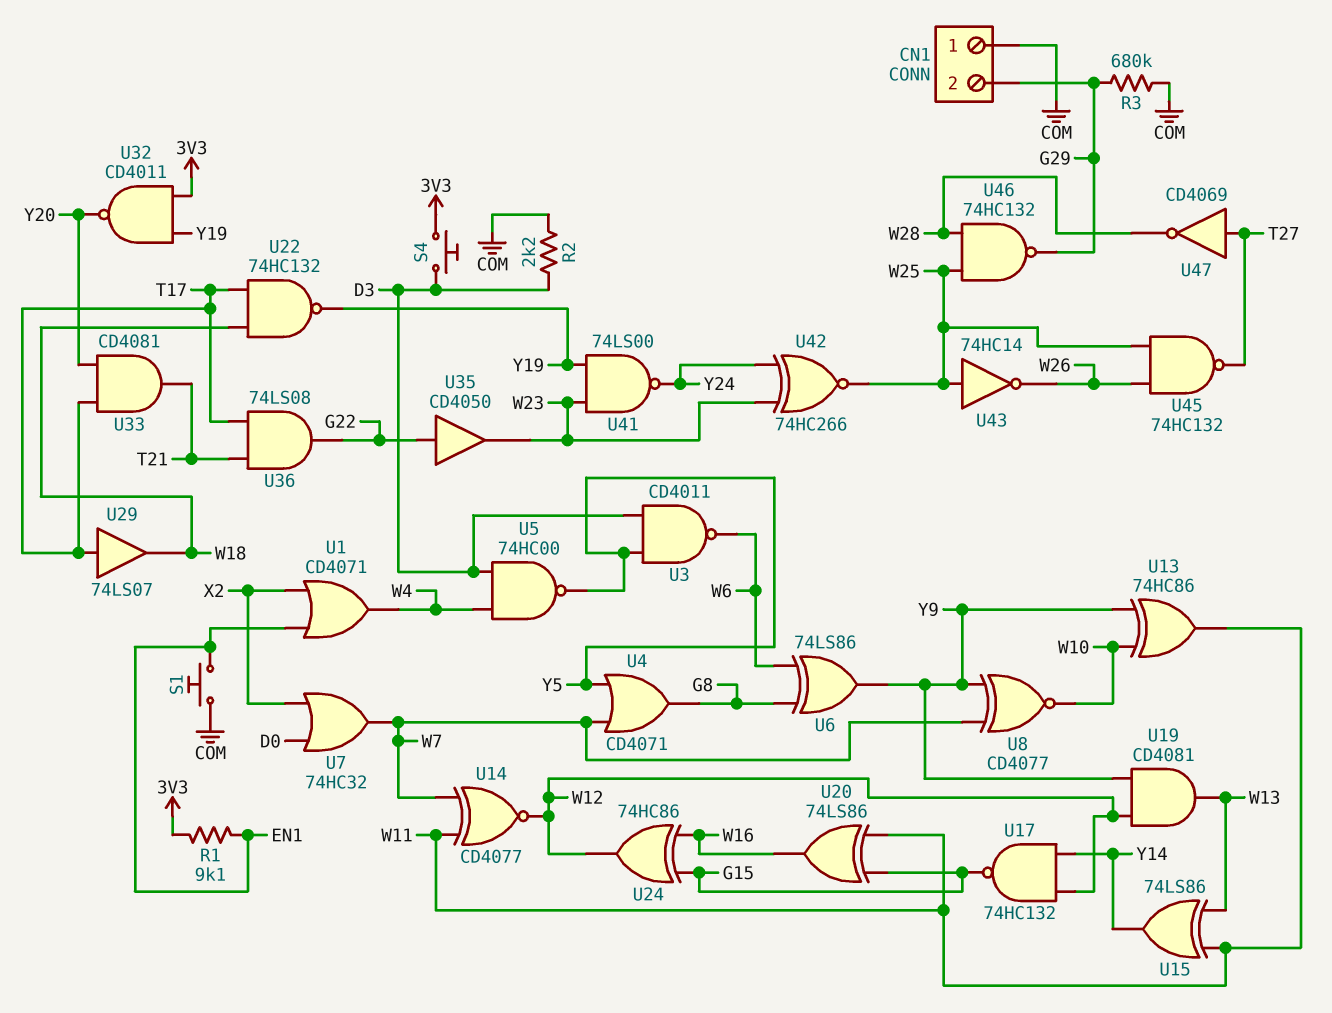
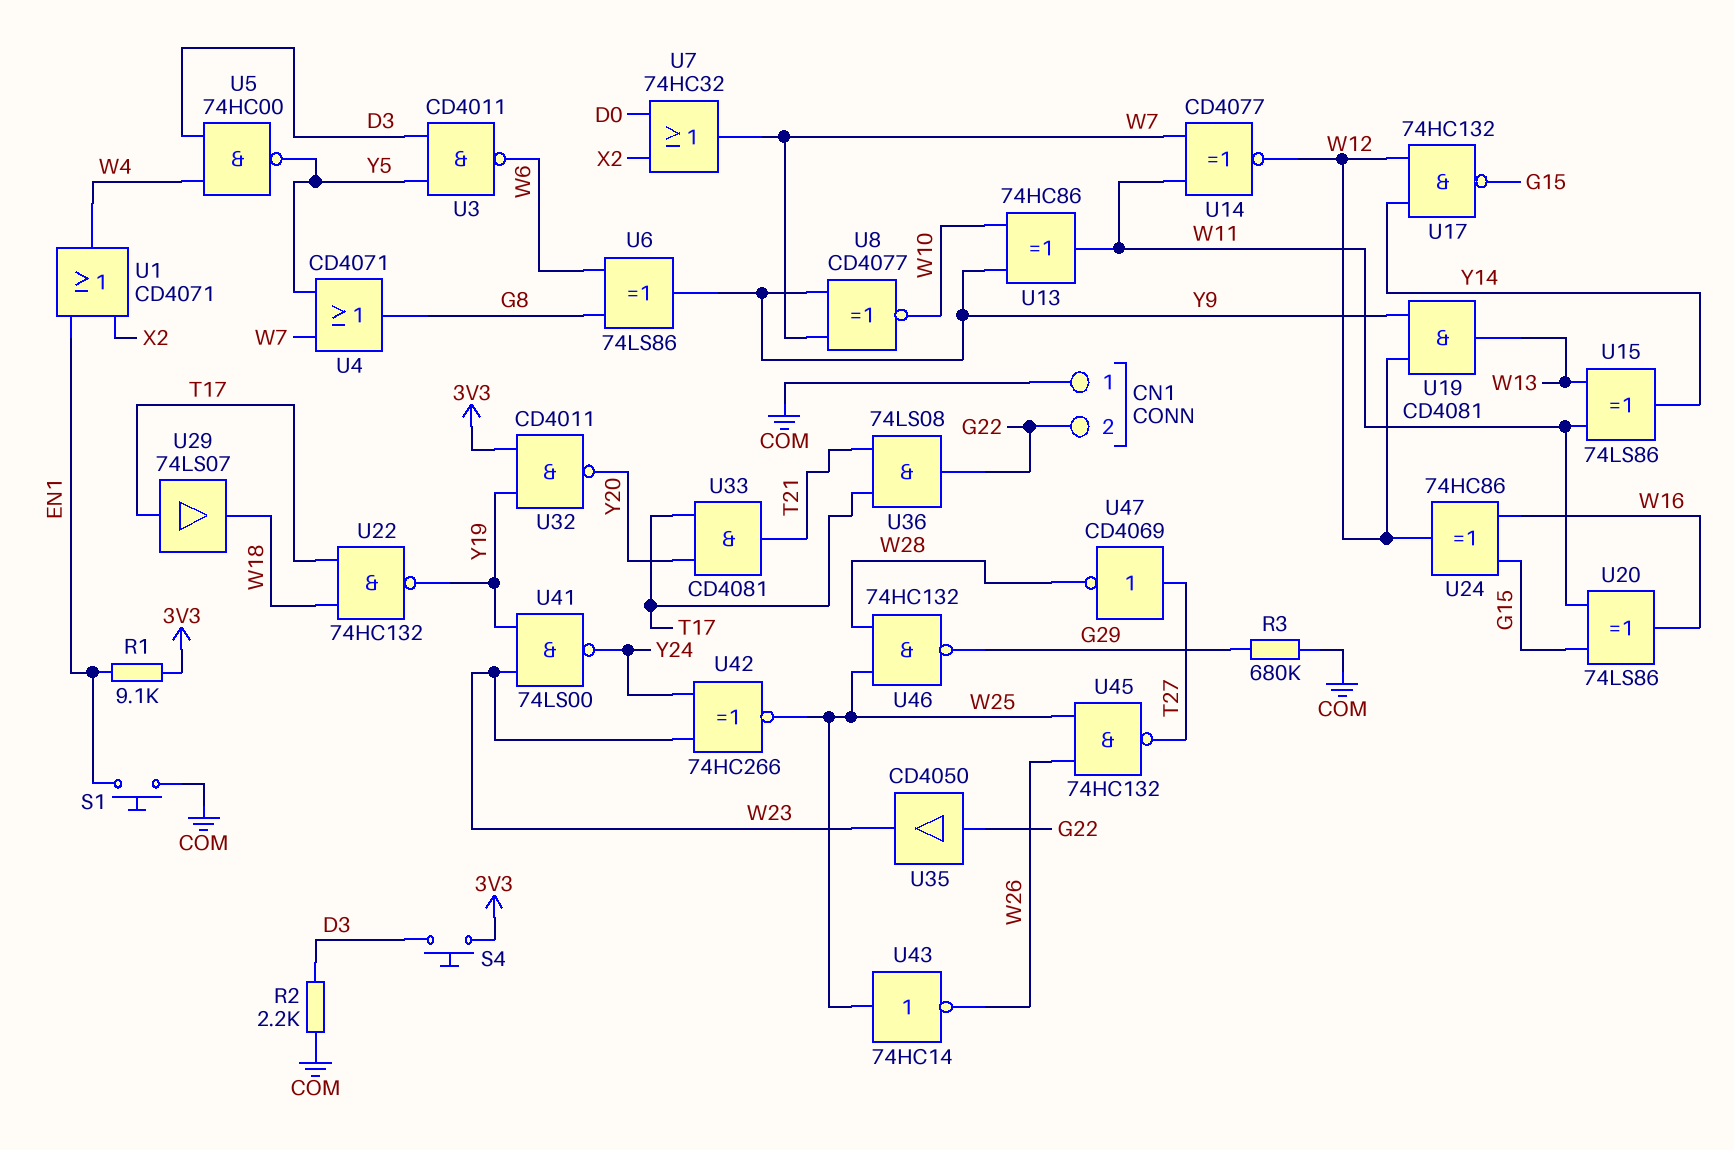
CN1 pin 2: G29 -> G22

